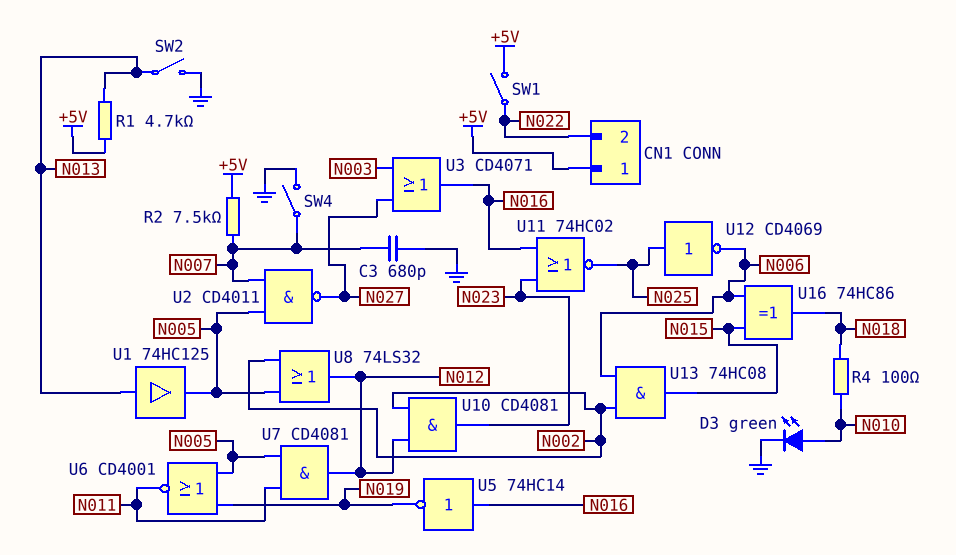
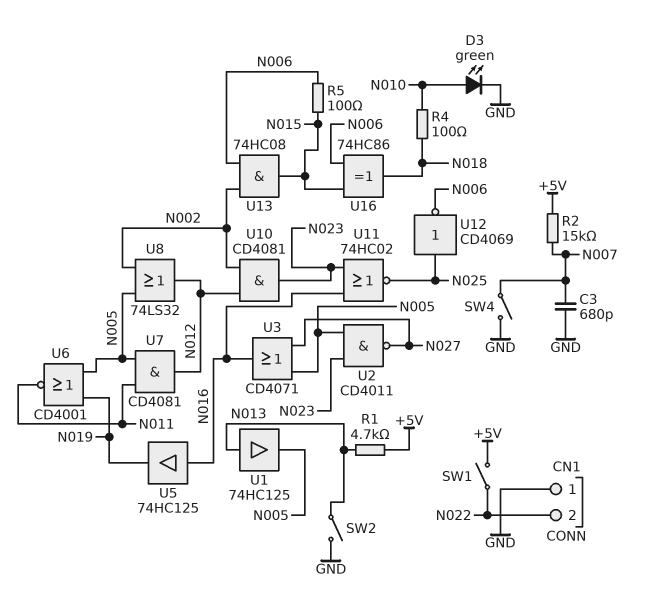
CN1 pin 1: +5V -> GND
R2: 7.5k (+5V, N007) -> 15k (+5V, N007)
R5: none -> 100 (N006, N015)
U2: NAND CD4011 (in N005, in N007, out N027) -> NAND CD4011 (in N005, in N023, out N027)
U3: OR CD4071 (in N003, in N027, out N016) -> OR CD4071 (in N005, in N027, out N016)
U5: NOT 74HC14 (in N016, out N019) -> buffer 74HC125 (in N016, out N019)

